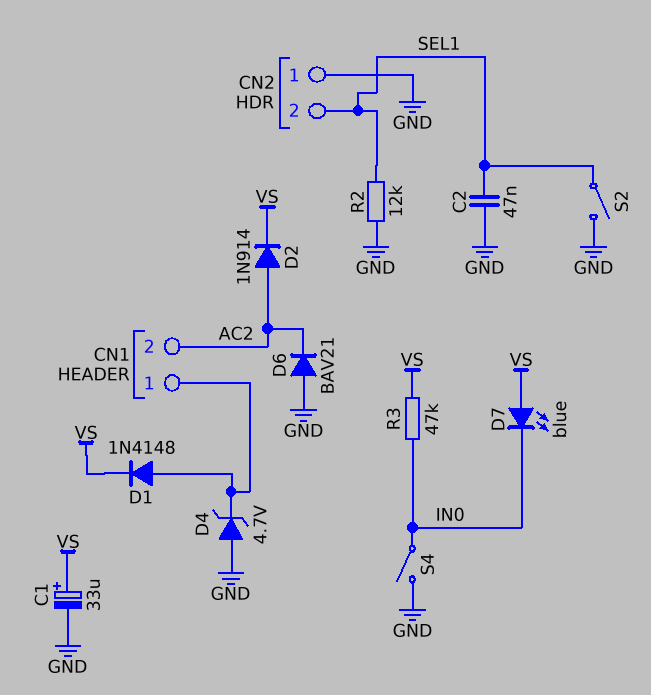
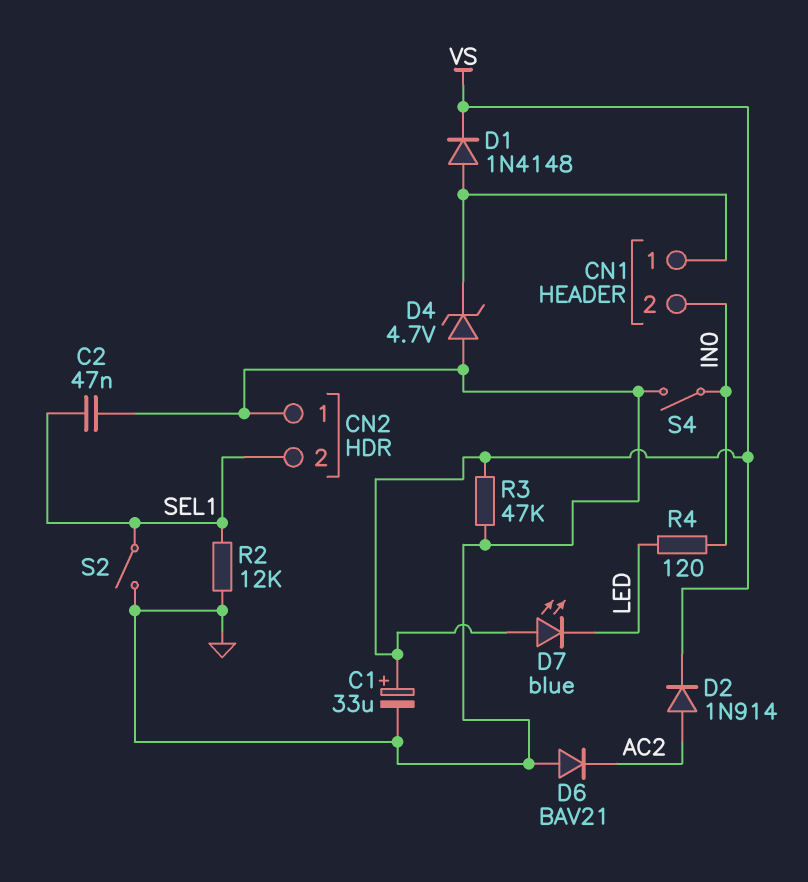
CN1 pin 2: AC2 -> IN0
D7: LED blue (A VS, K IN0) -> LED blue (A VS, K LED)
R3: 47k (IN0, VS) -> 47k (GND, VS)
R4: none -> 120 (IN0, LED)

